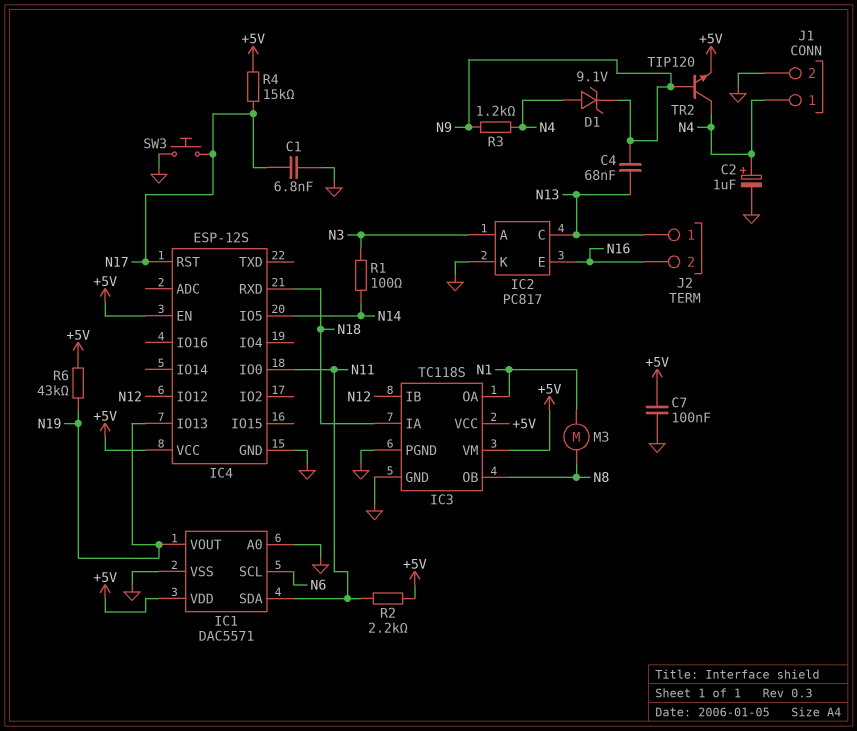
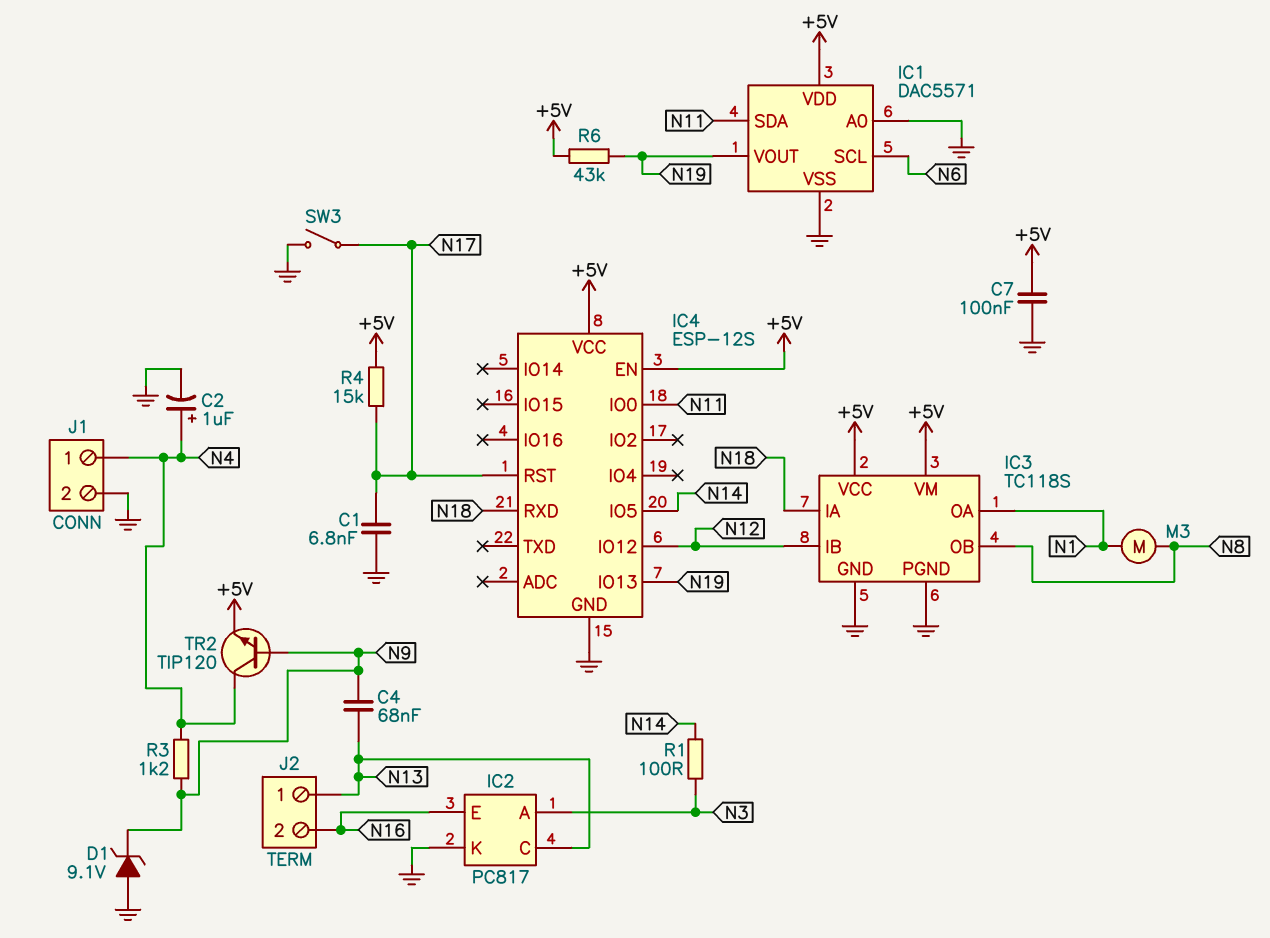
D1: zener 9.1V (A N4, K N9) -> zener 9.1V (A GND, K N9)
R2: 2.2k (+5V, N11) -> none
SW3: button (GND, N17) -> switch (GND, N17)

